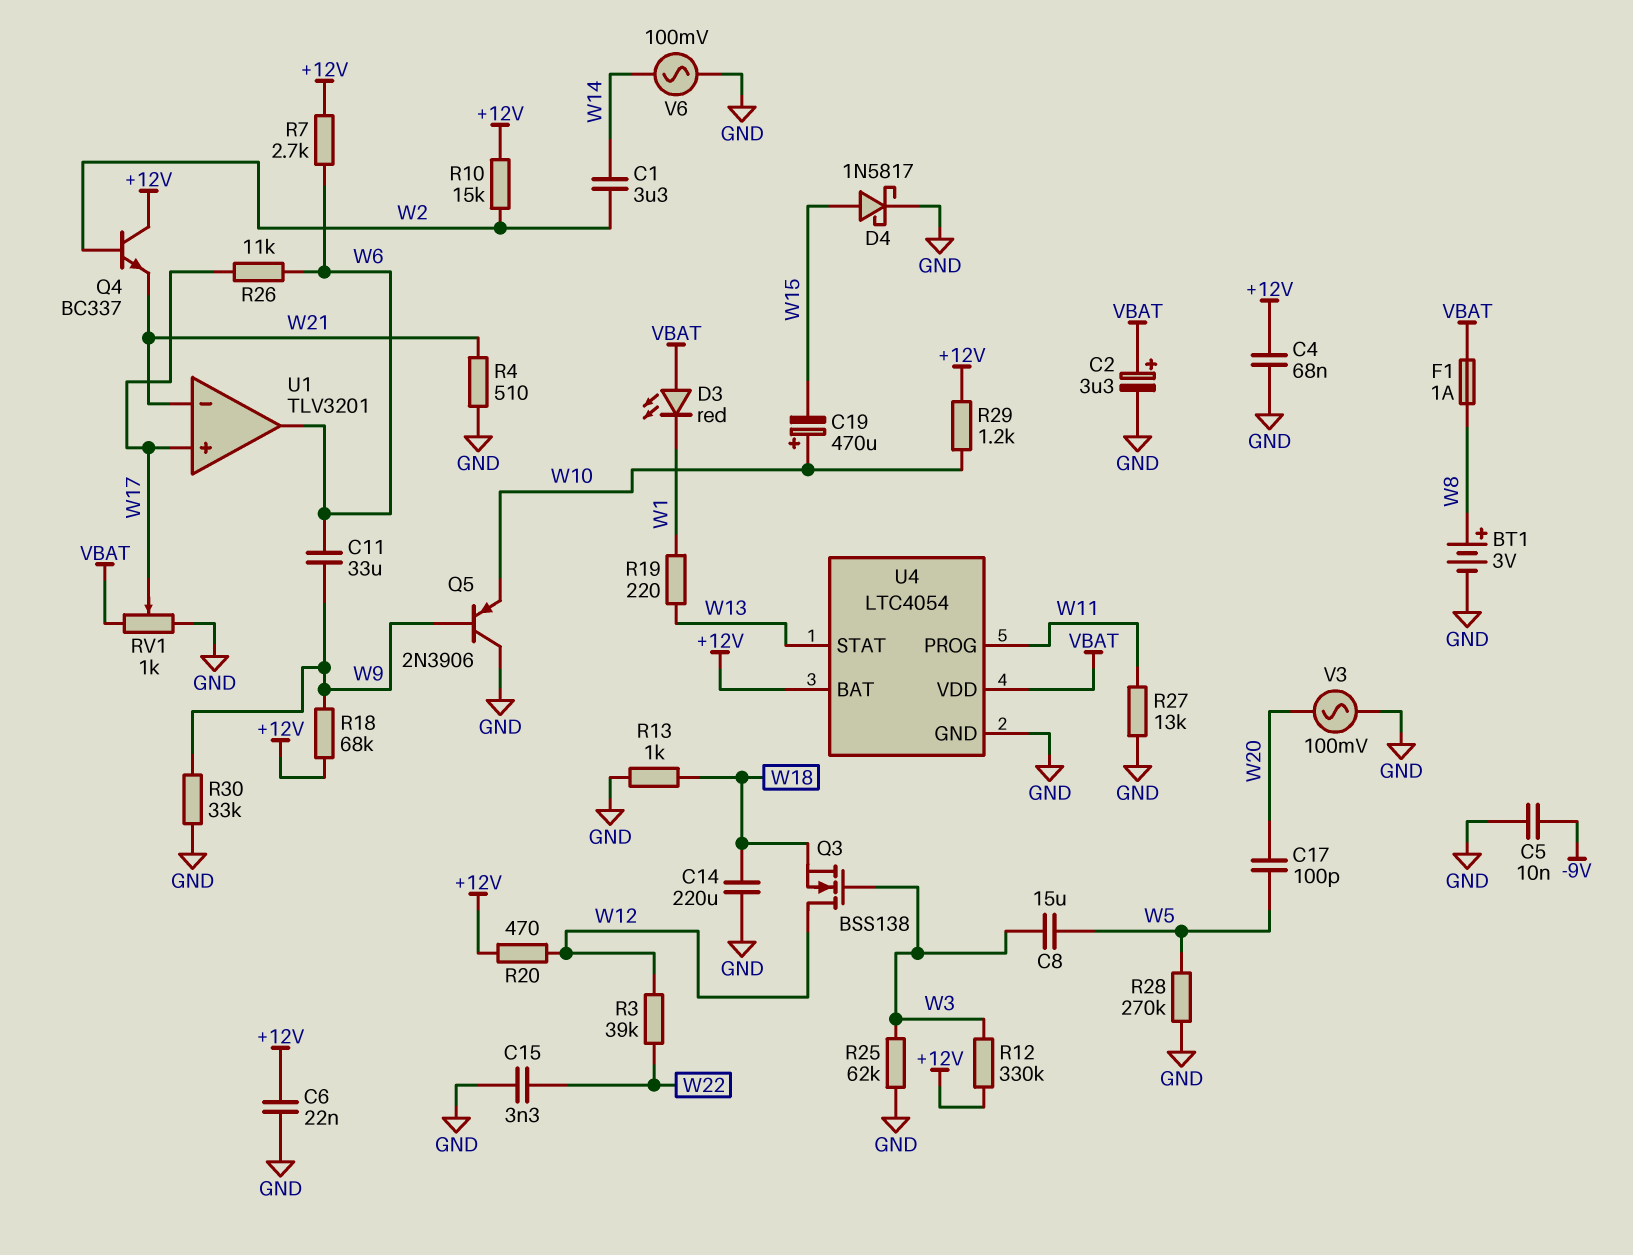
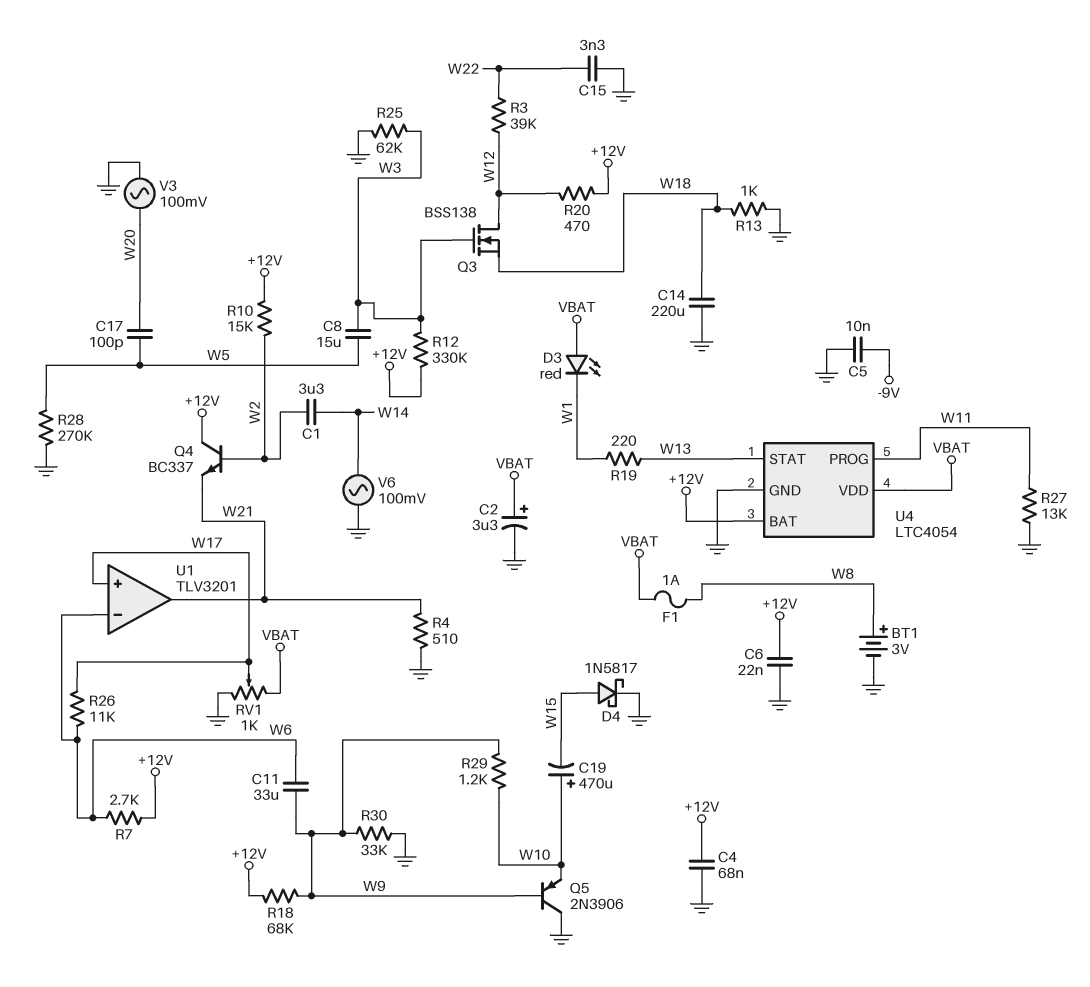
R29: 1.2k (+12V, W10) -> 1.2k (W9, W10)
U1 pin in-: W21 -> W6
U1 pin out: W6 -> W21

